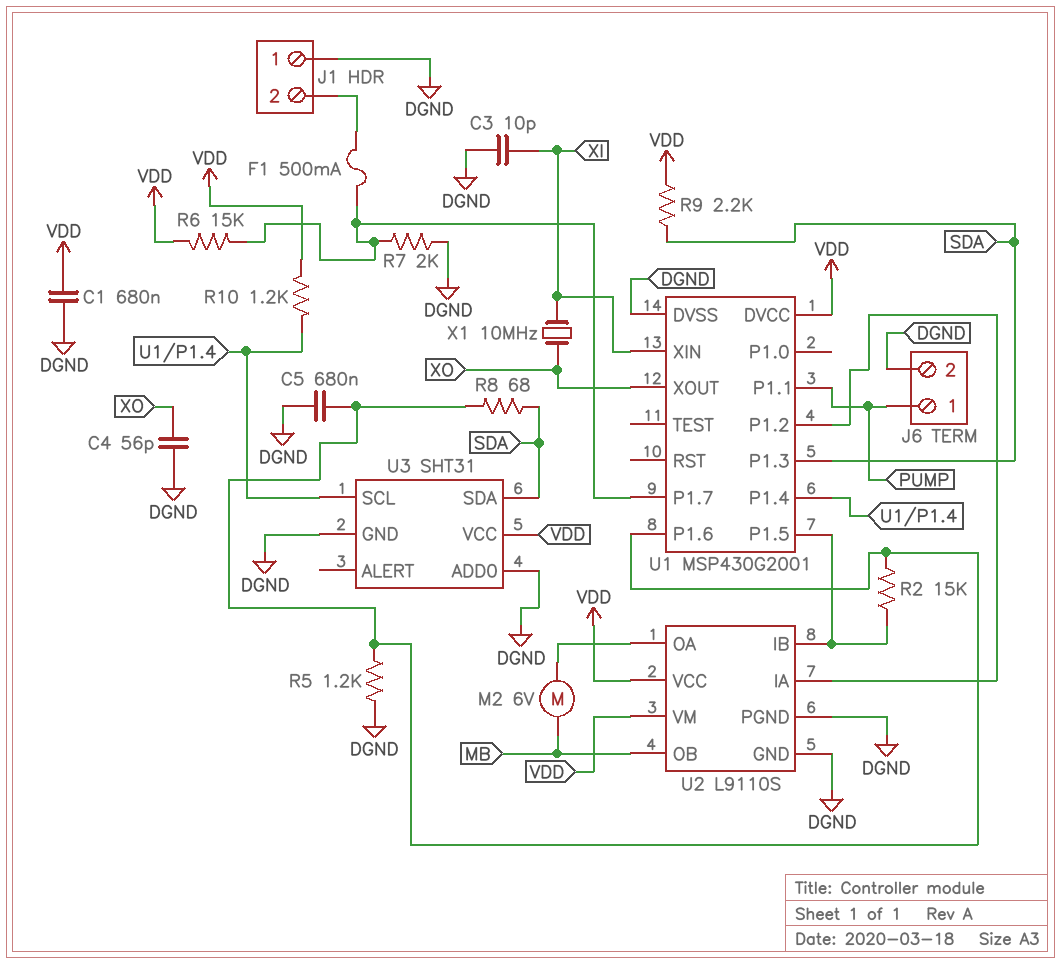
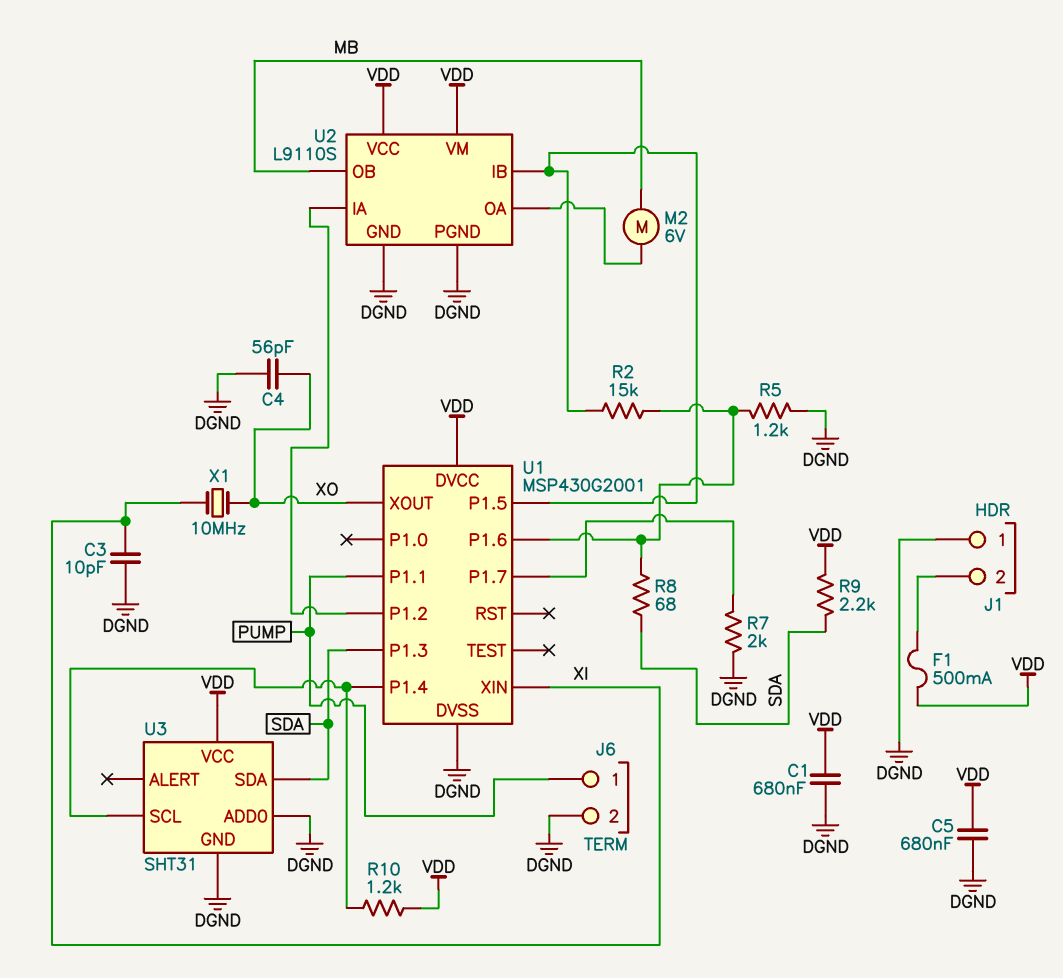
C5: 680nF (DGND, U1/P1.6) -> 680nF (DGND, VDD)
F1: 500mA (J1/2, U1/P1.7) -> 500mA (J1/2, VDD)
R6: 15k (U1/P1.7, VDD) -> none

